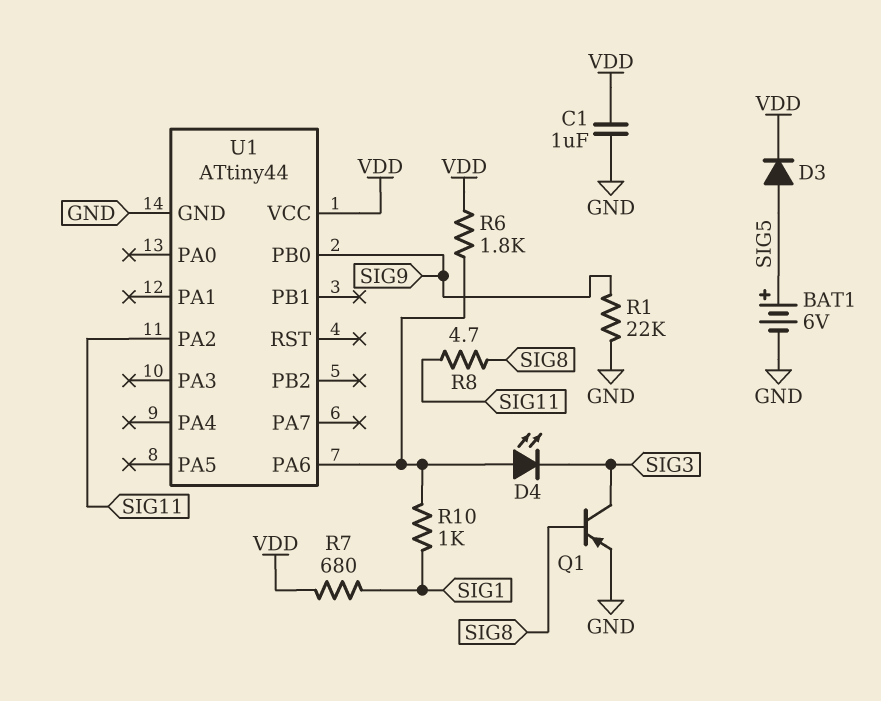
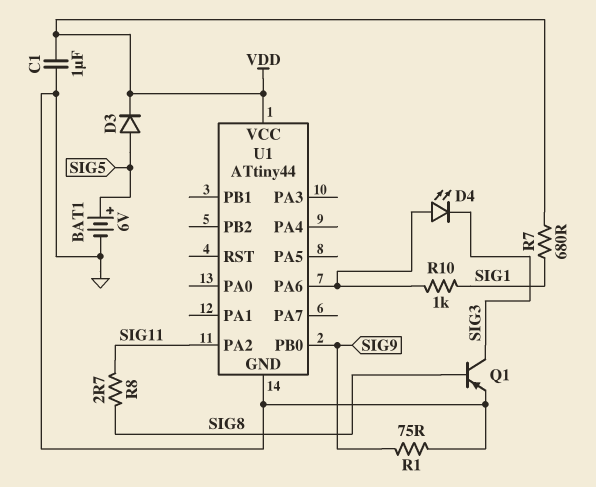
R1: 22k (GND, SIG9) -> 75 (GND, SIG9)
R6: 1.8k (U1/PA6, VDD) -> none
R8: 4.7 (SIG8, SIG11) -> 2.7 (SIG8, SIG11)

